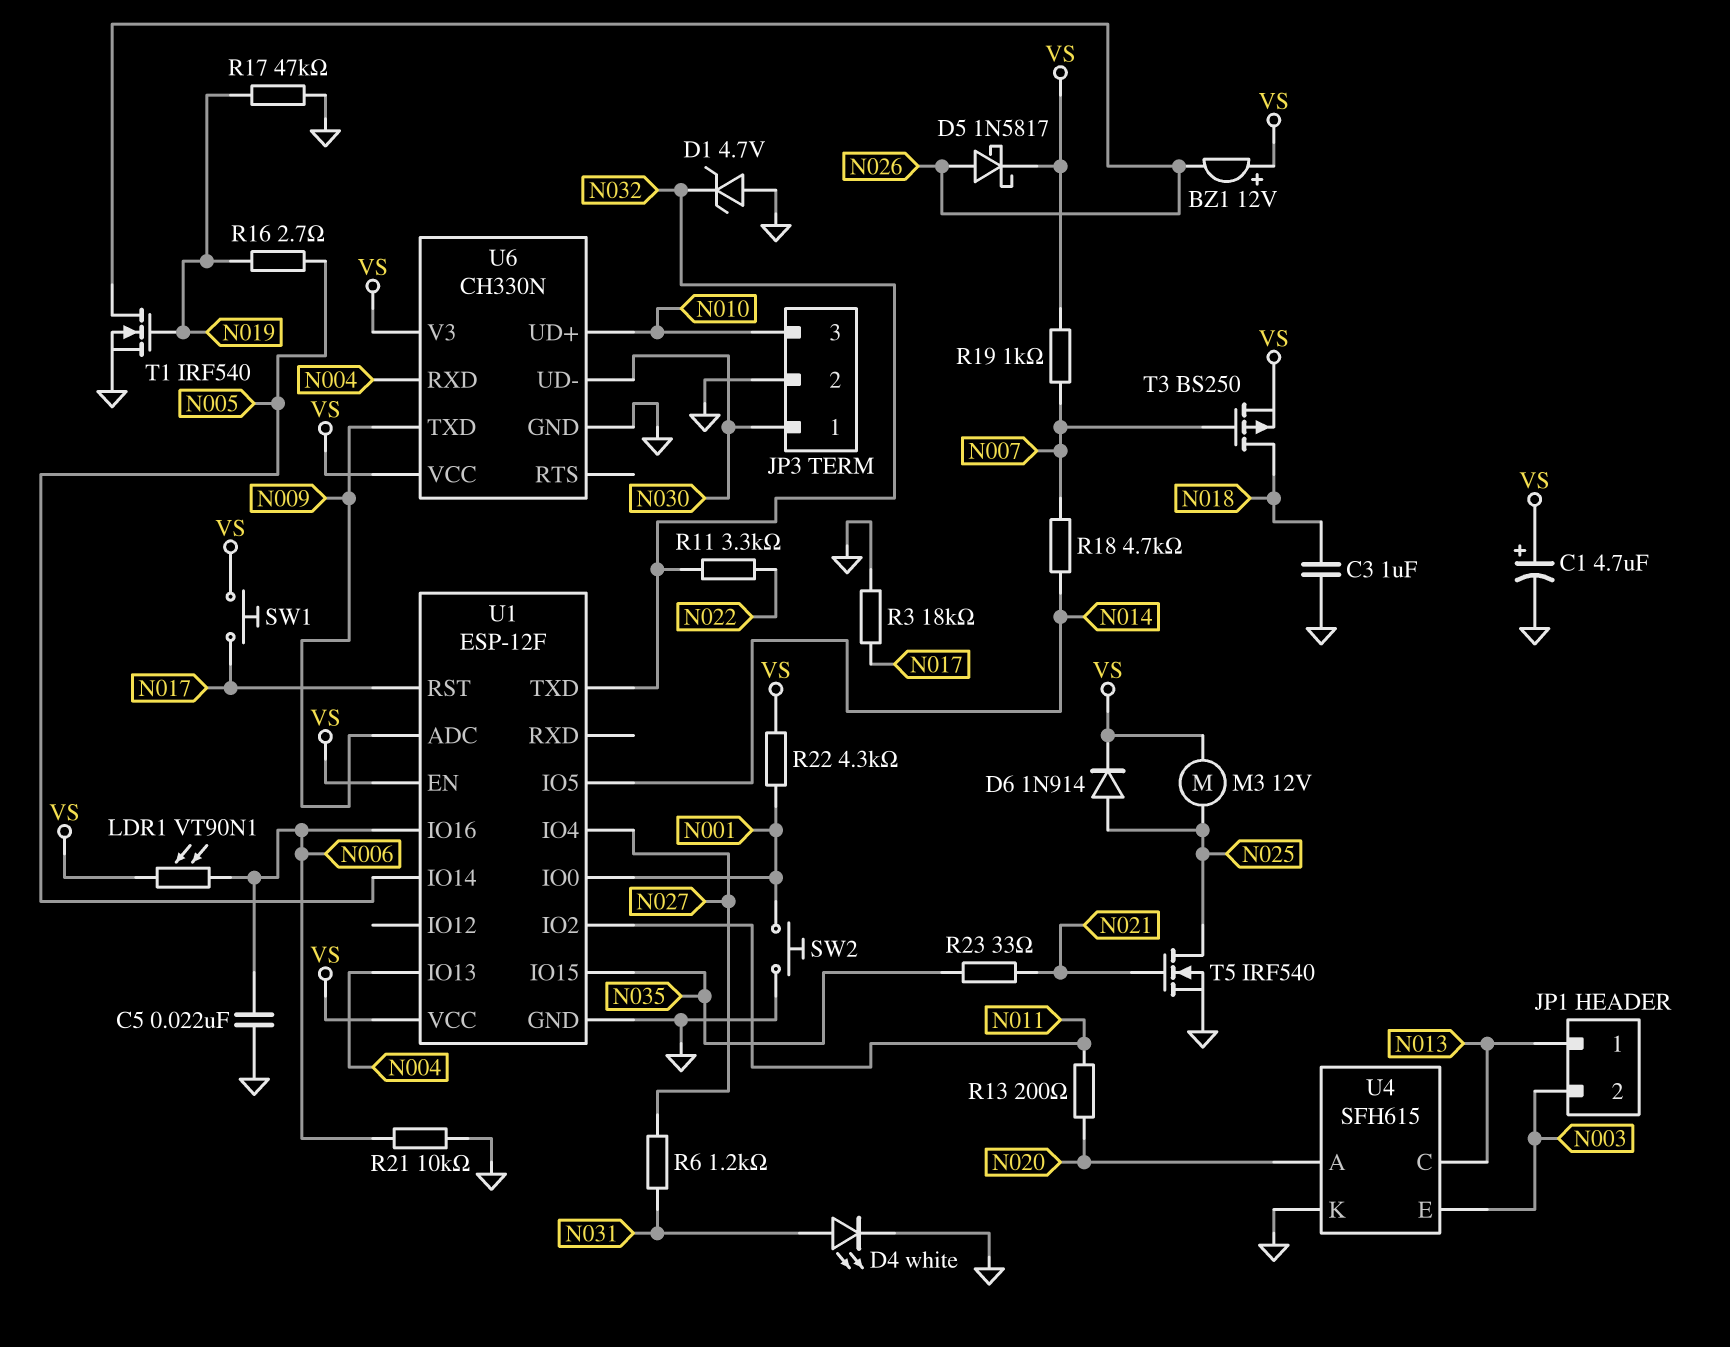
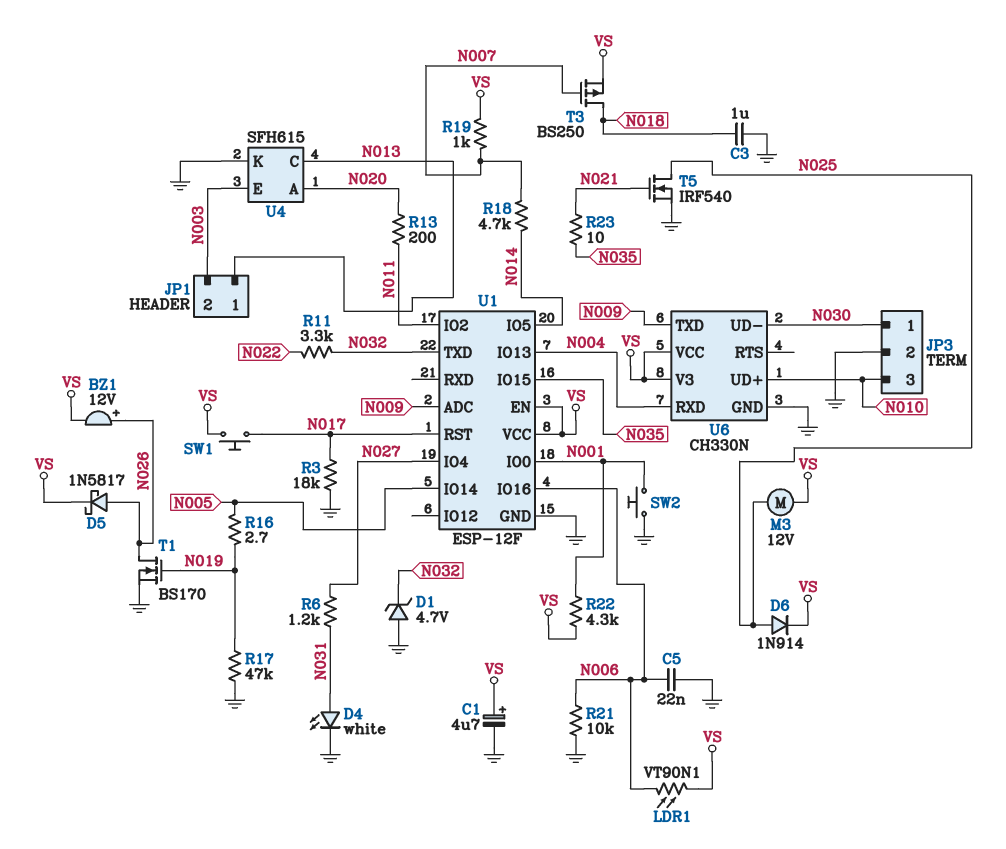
BZ1: buzzer 12V (plus VS, minus N026) -> buzzer 12V (plus N026, minus VS)
R23: 33 (N021, N035) -> 10 (N021, N035)
T1: NMOS IRF540 (G N019, D N026, S GND) -> NMOS BS170 (G N019, D N026, S GND)

